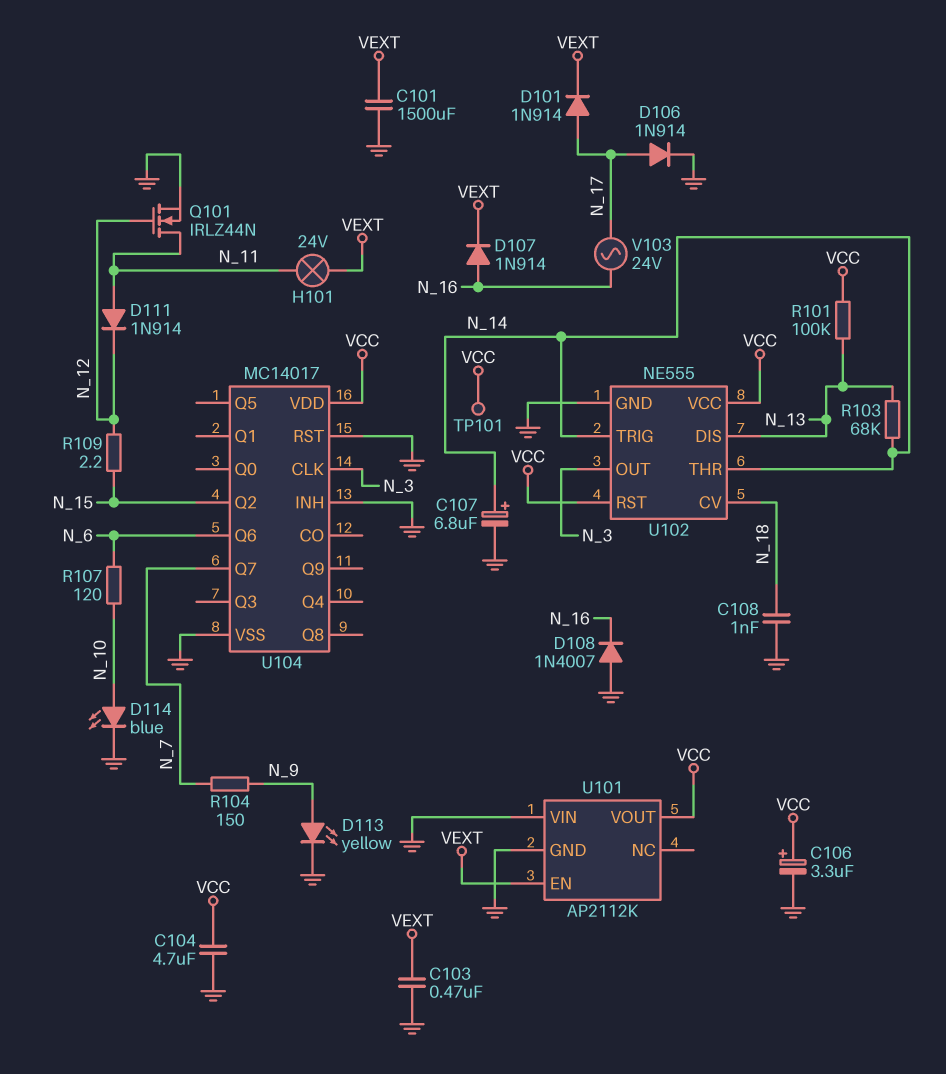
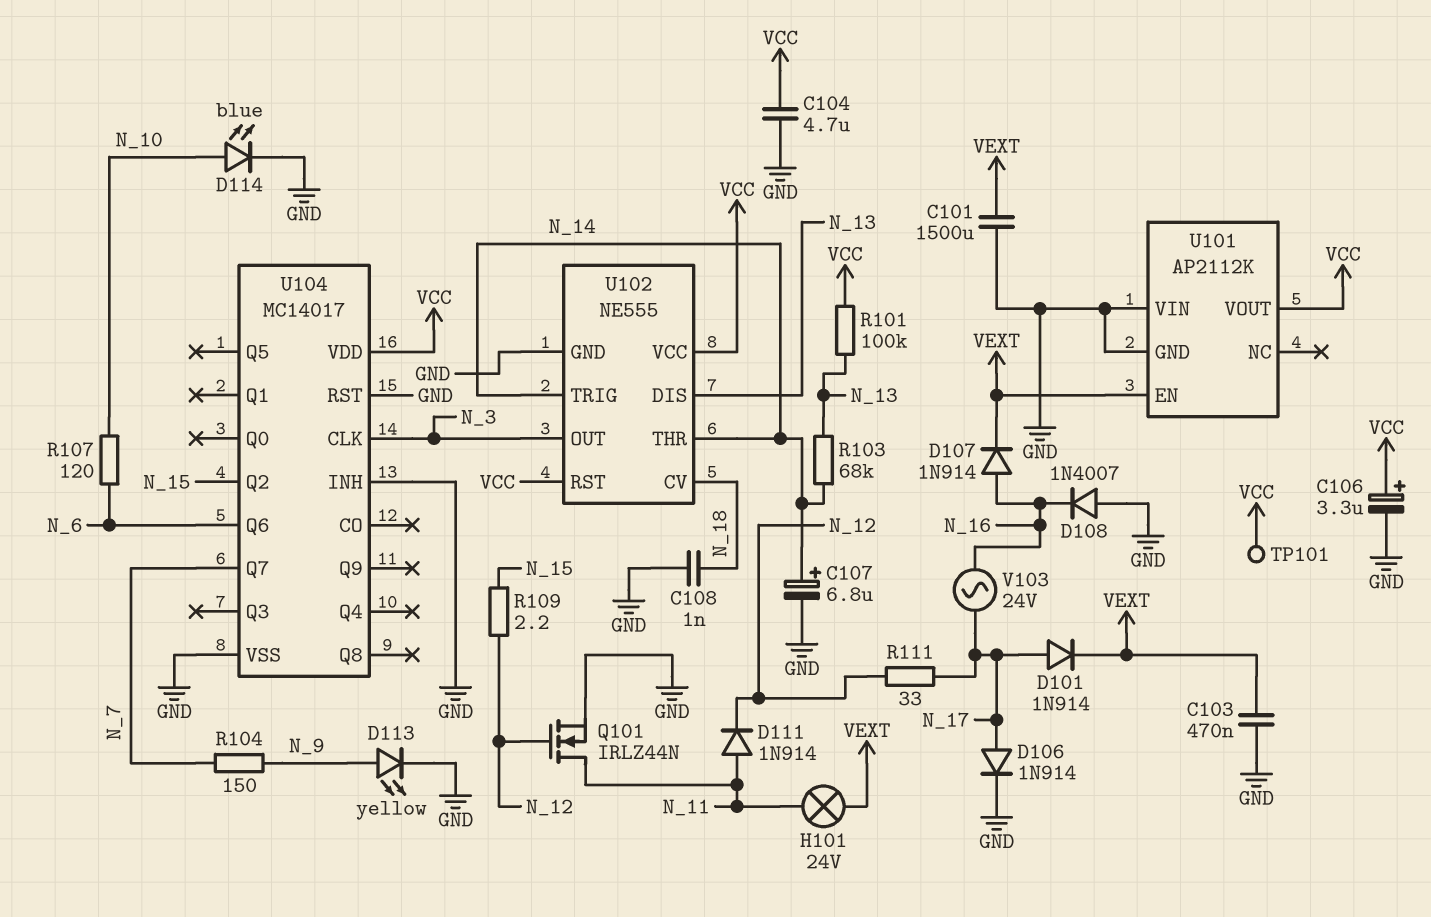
R111: none -> 33 (N_12, N_17)

